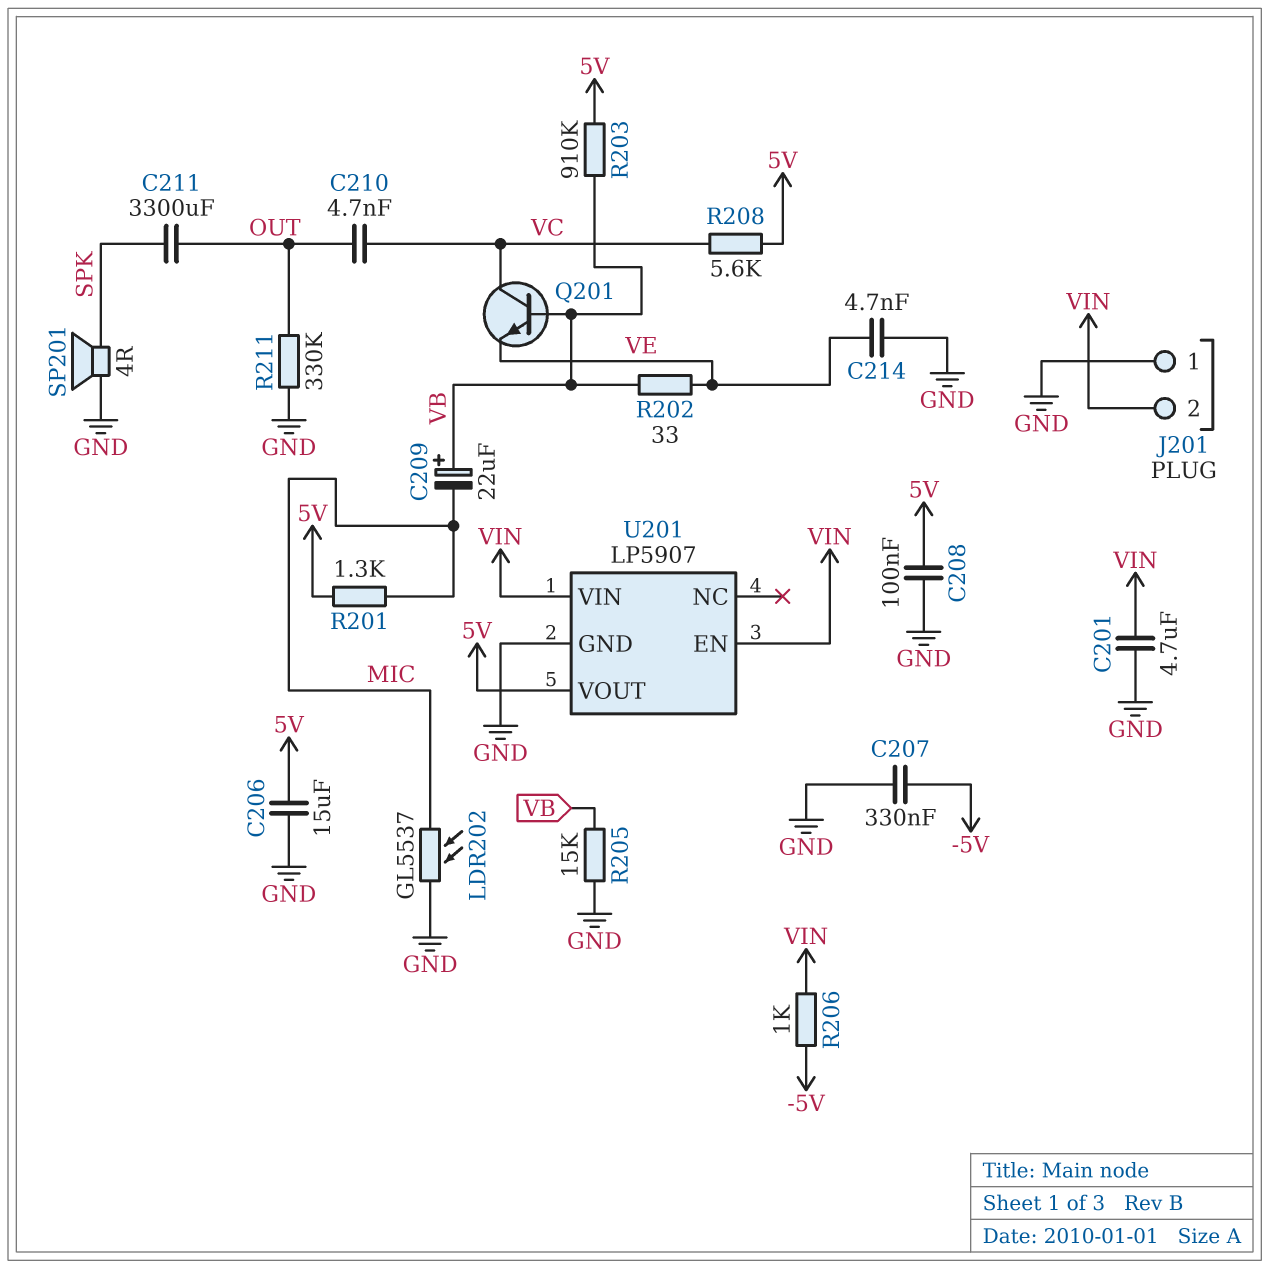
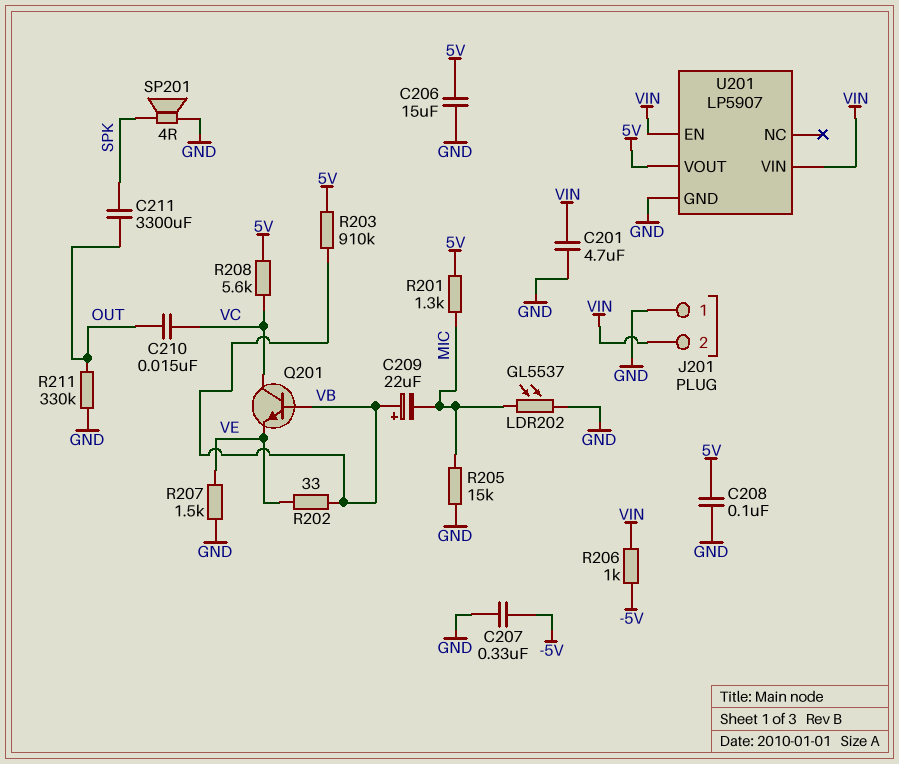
C210: 4.7nF (OUT, VC) -> 15nF (OUT, VC)
C214: 4.7nF (GND, VE) -> none
R205: 15k (GND, VB) -> 15k (GND, MIC)
R207: none -> 1.5k (GND, VE)

